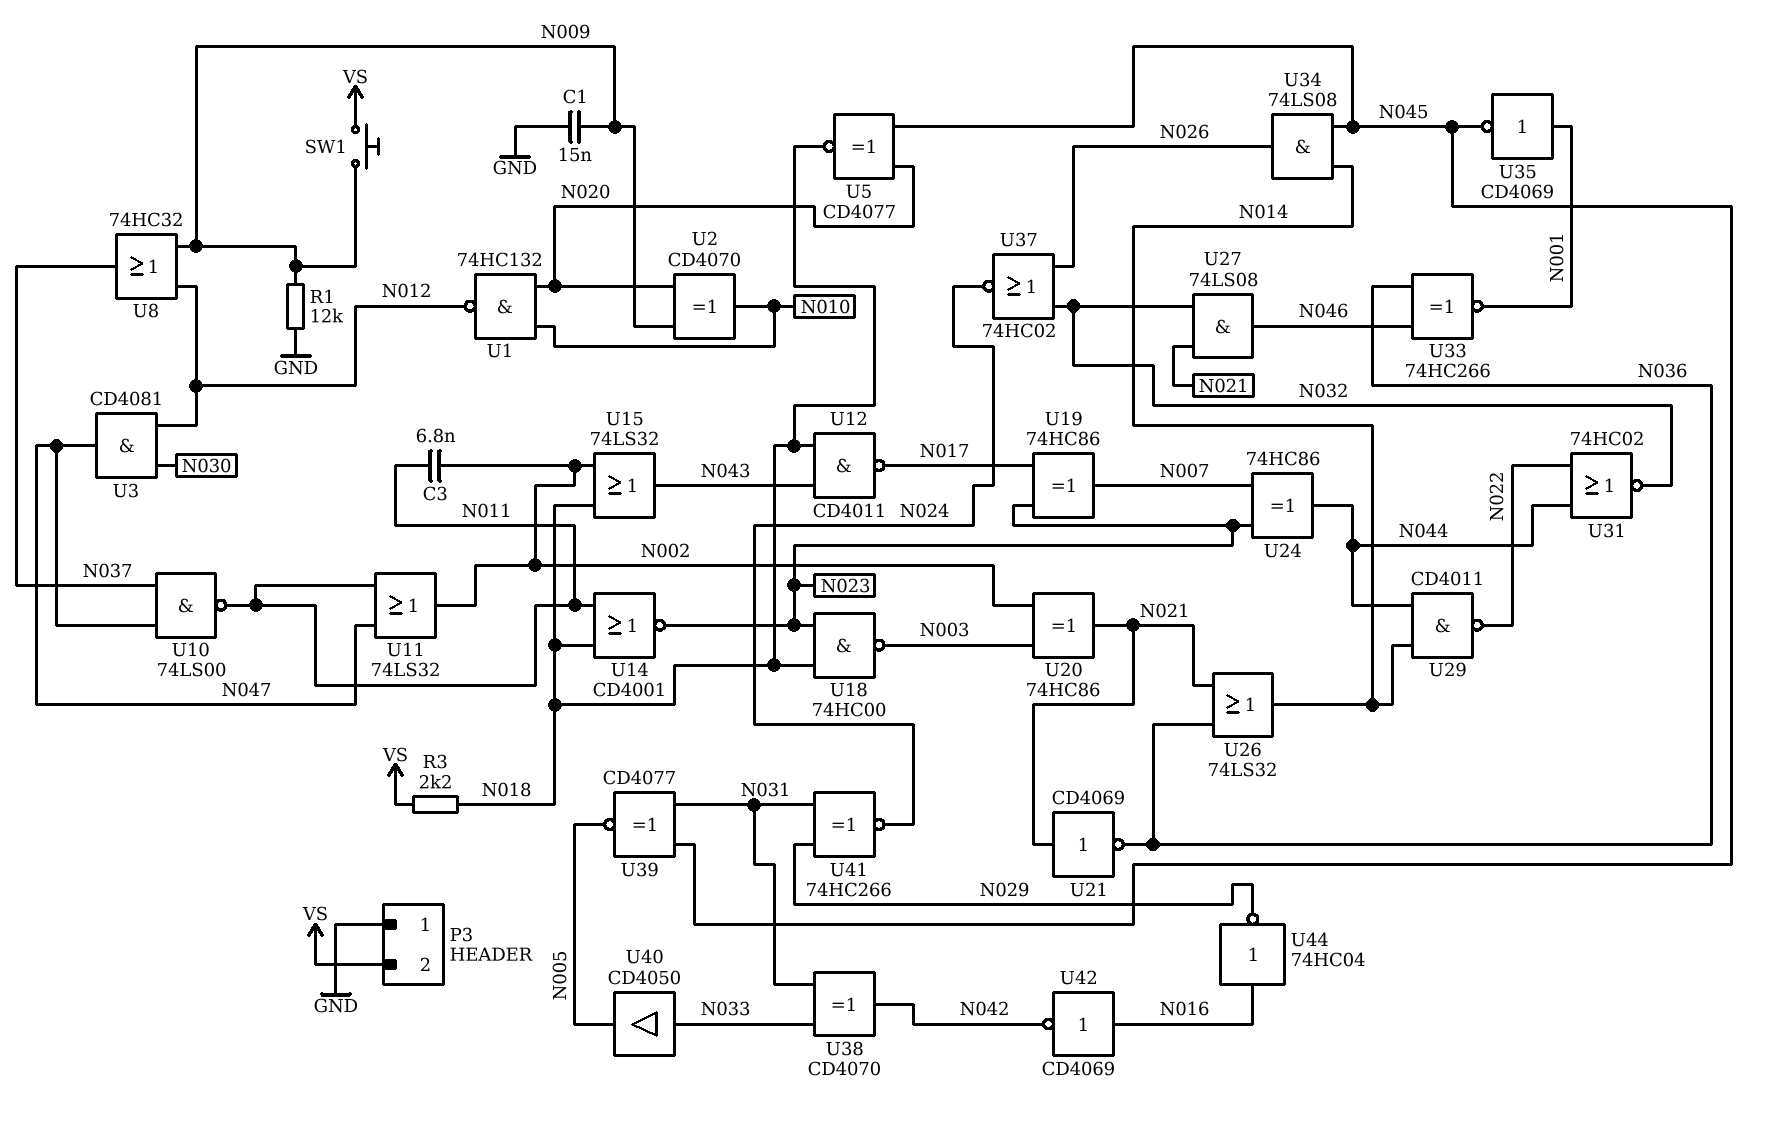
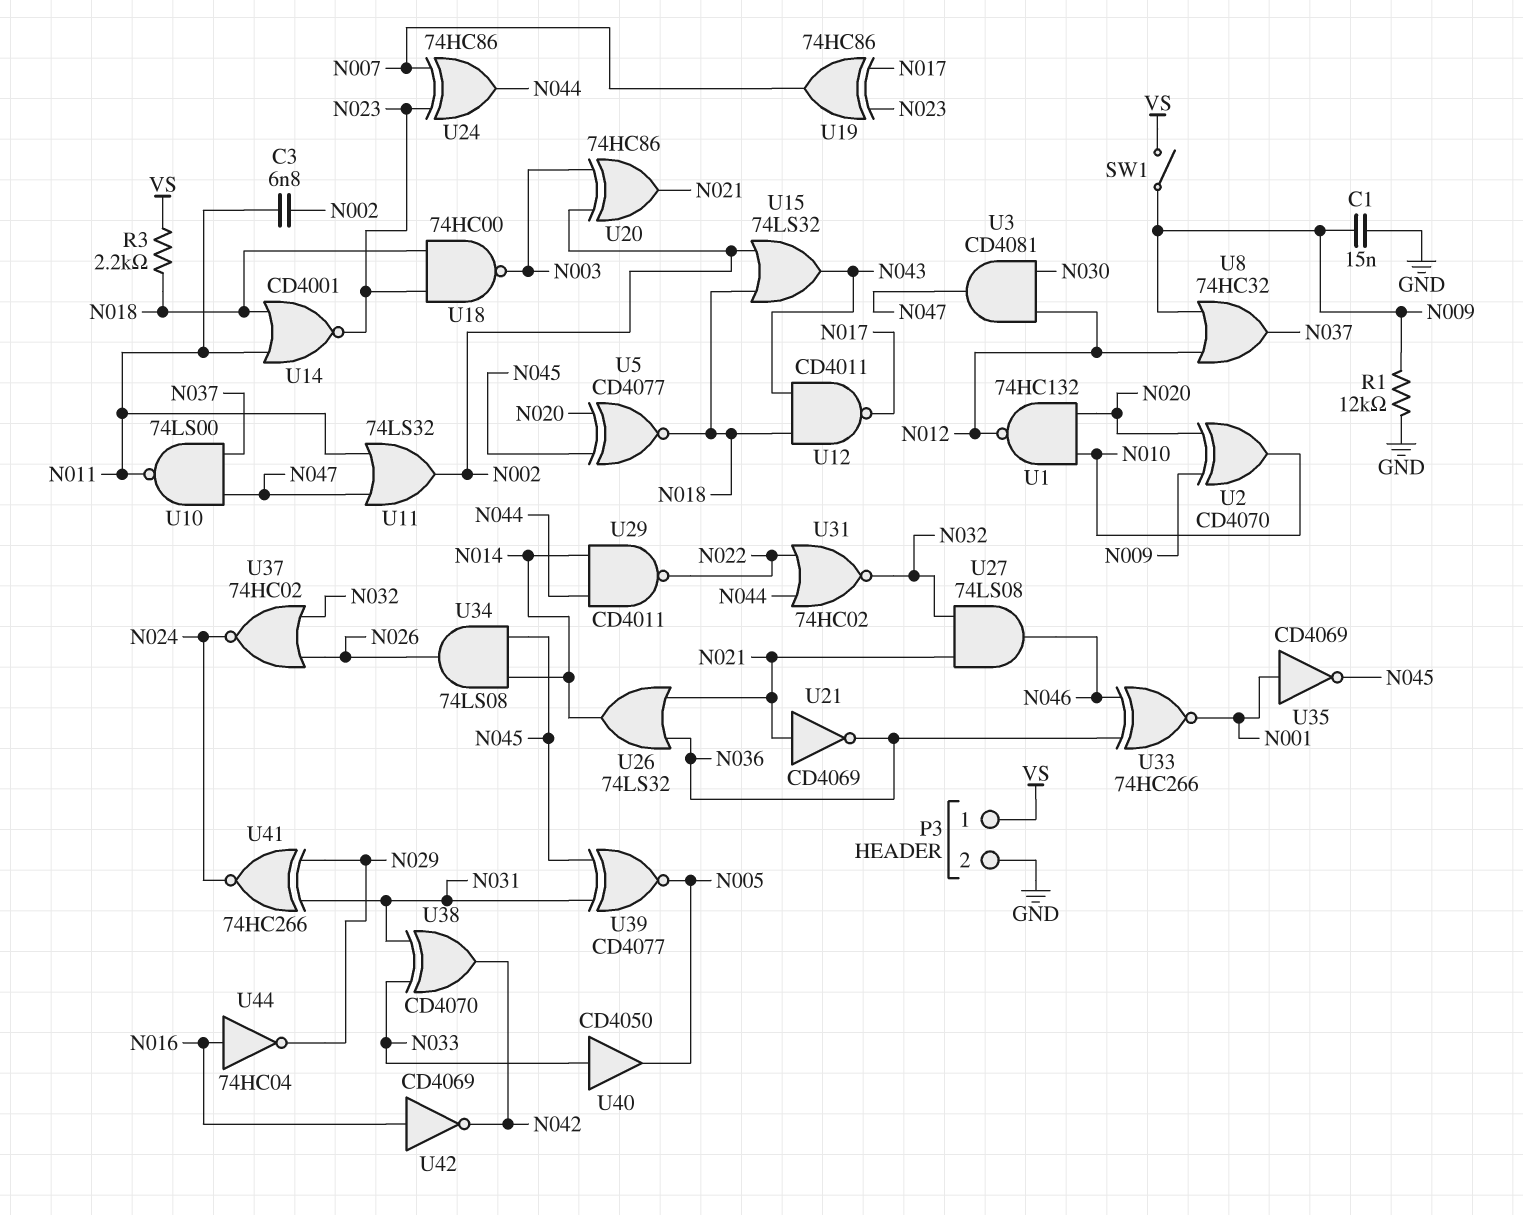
P3 pin 1: GND -> VS
P3 pin 2: VS -> GND
SW1: button (N009, VS) -> switch (N009, VS)

